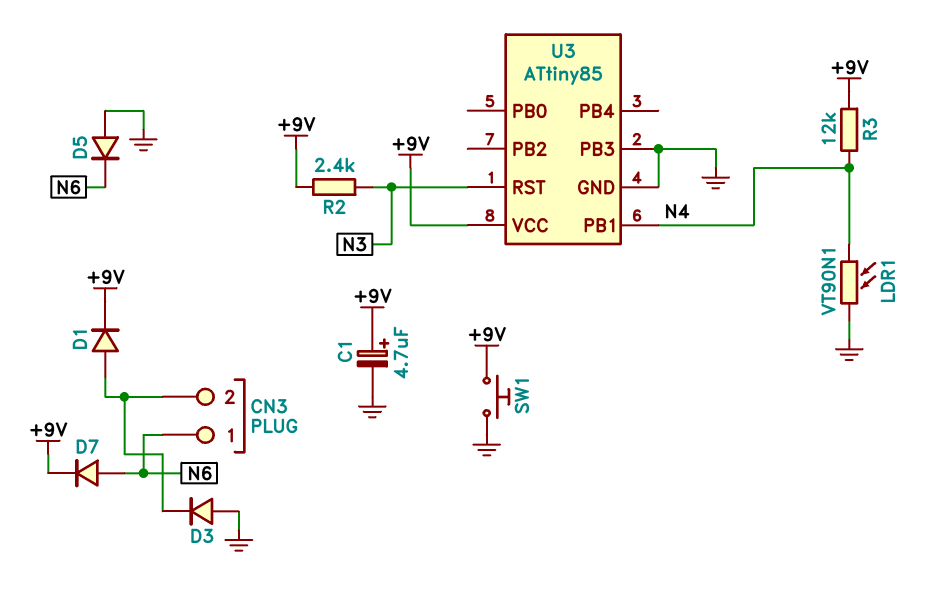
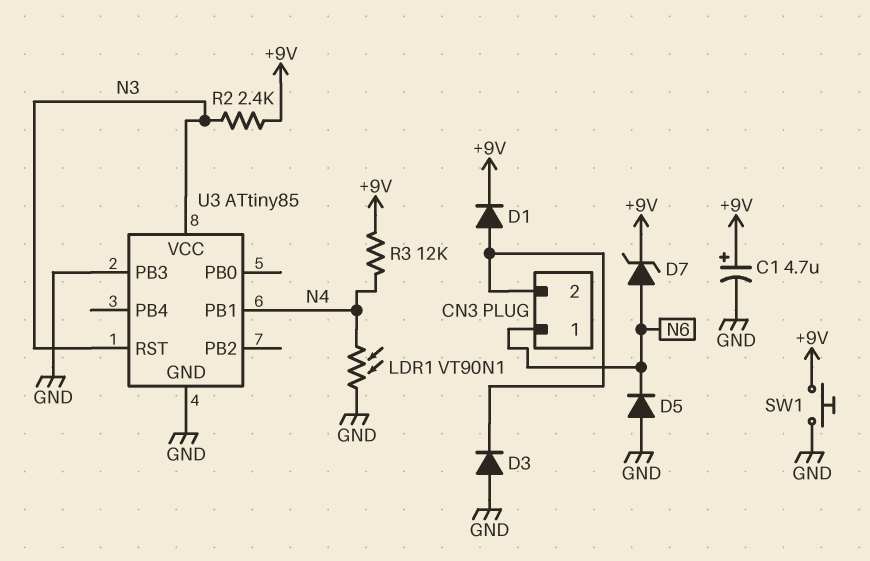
D7: diode (A N6, K +9V) -> zener (A N6, K +9V)
U3 pin VCC: +9V -> N3

